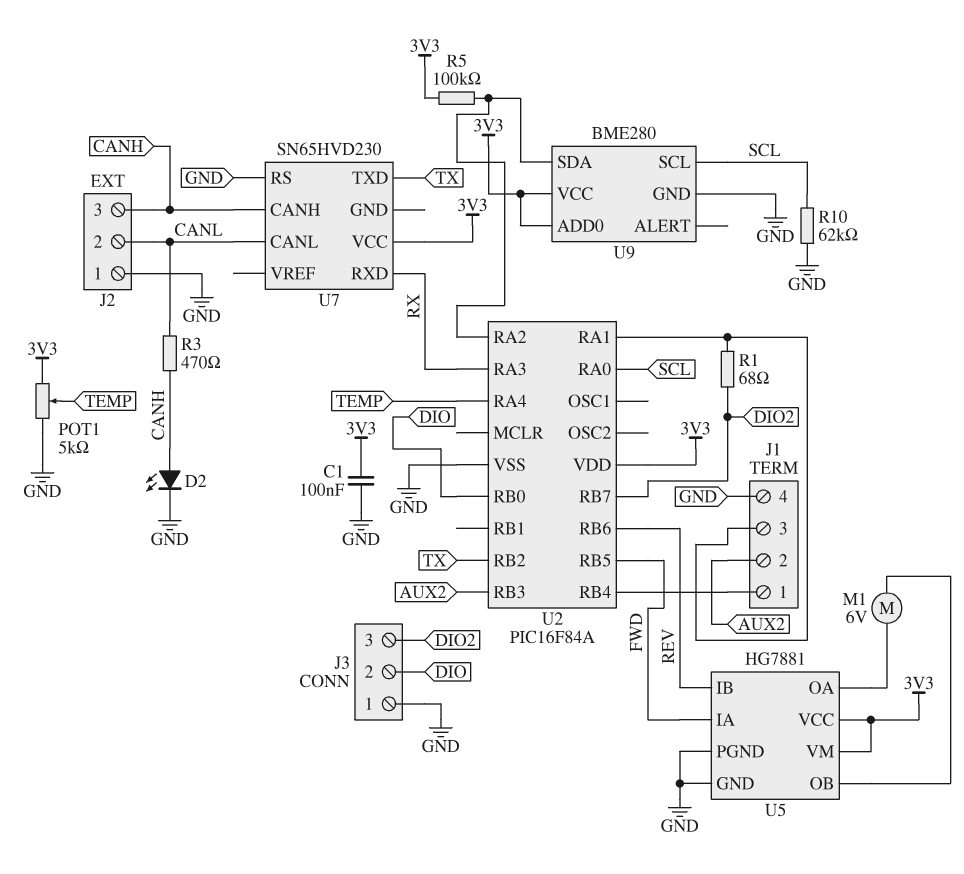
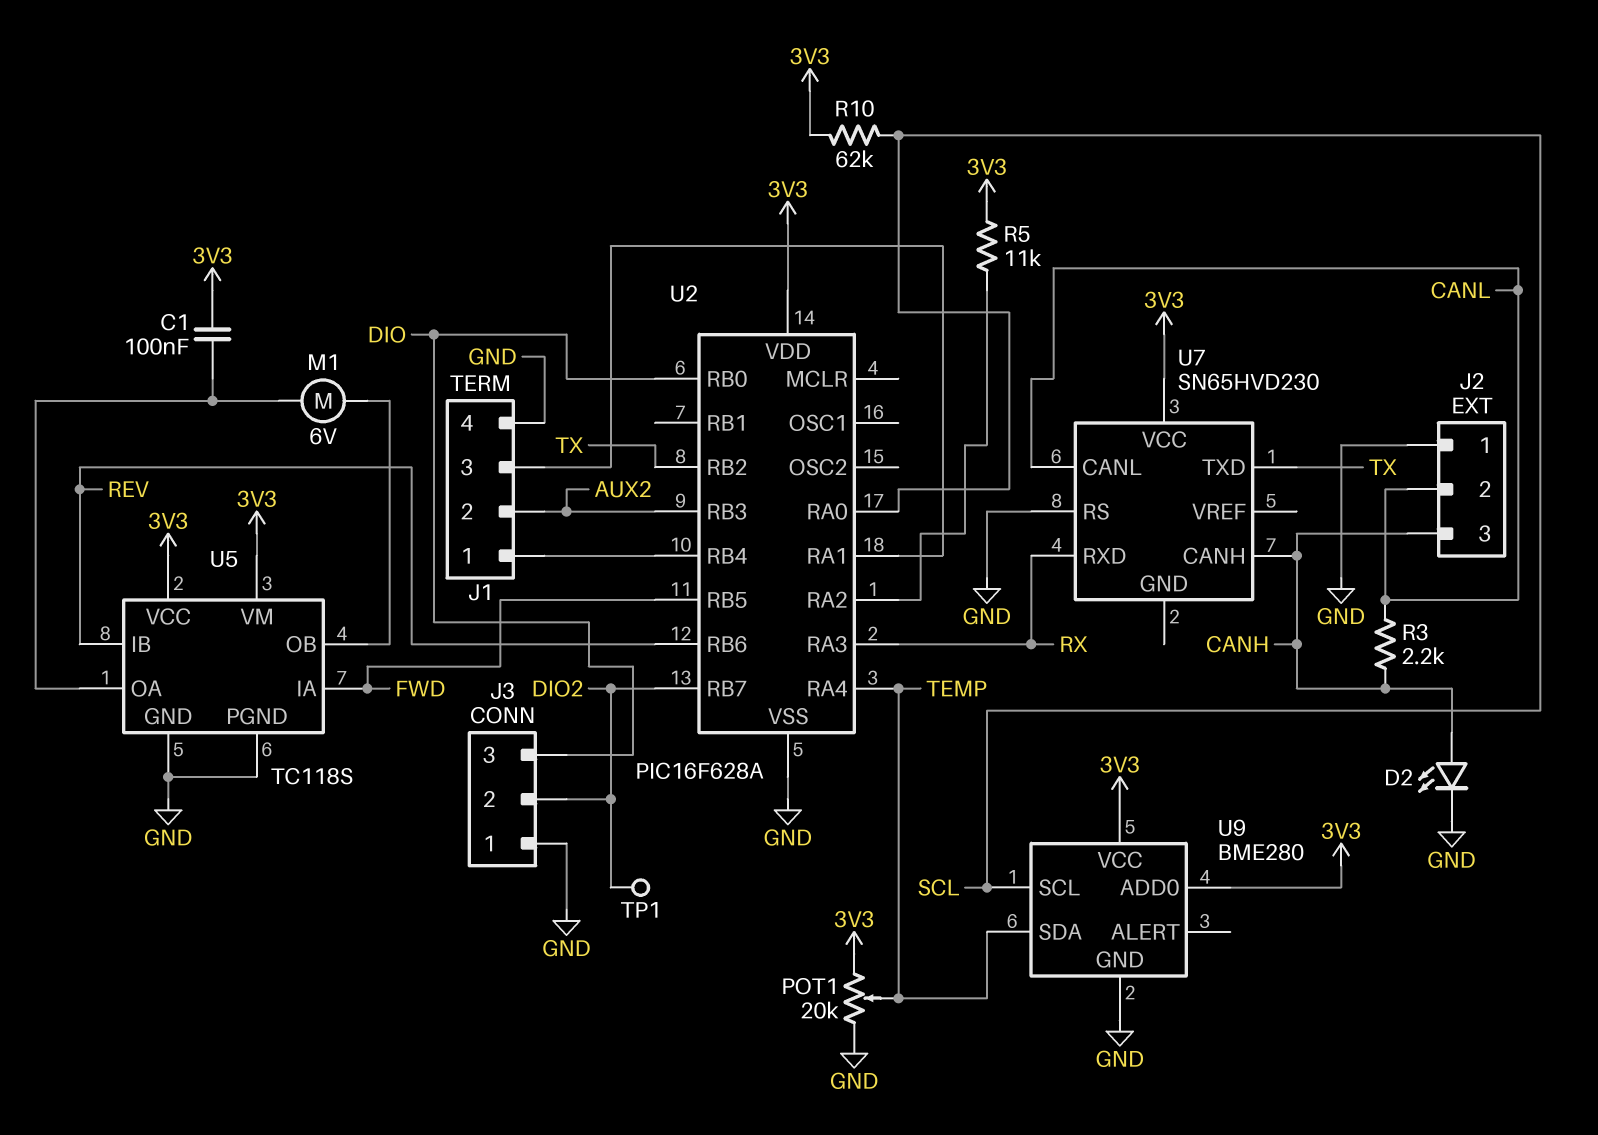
C1: 100nF (3V3, GND) -> 100nF (3V3, U5/OA)
J3 pin 2: DIO -> DIO2
J3 pin 3: DIO2 -> DIO
POT1: 5k (3V3, GND, wiper TEMP) -> 20k (3V3, GND, wiper TEMP)
R1: 68 (DIO2, J1/3) -> none
R3: 470 (CANH, CANL) -> 2.2k (CANH, CANL)
R5: 100k (3V3, U2/RA2) -> 11k (3V3, U2/RA2)
R10: 62k (GND, SCL) -> 62k (3V3, SCL)
TP1: none -> test point (DIO2)
U2: PIC16F84A -> PIC16F628A
U5: HG7881 -> TC118S
U9 pin SDA: U2/RA2 -> TEMP

